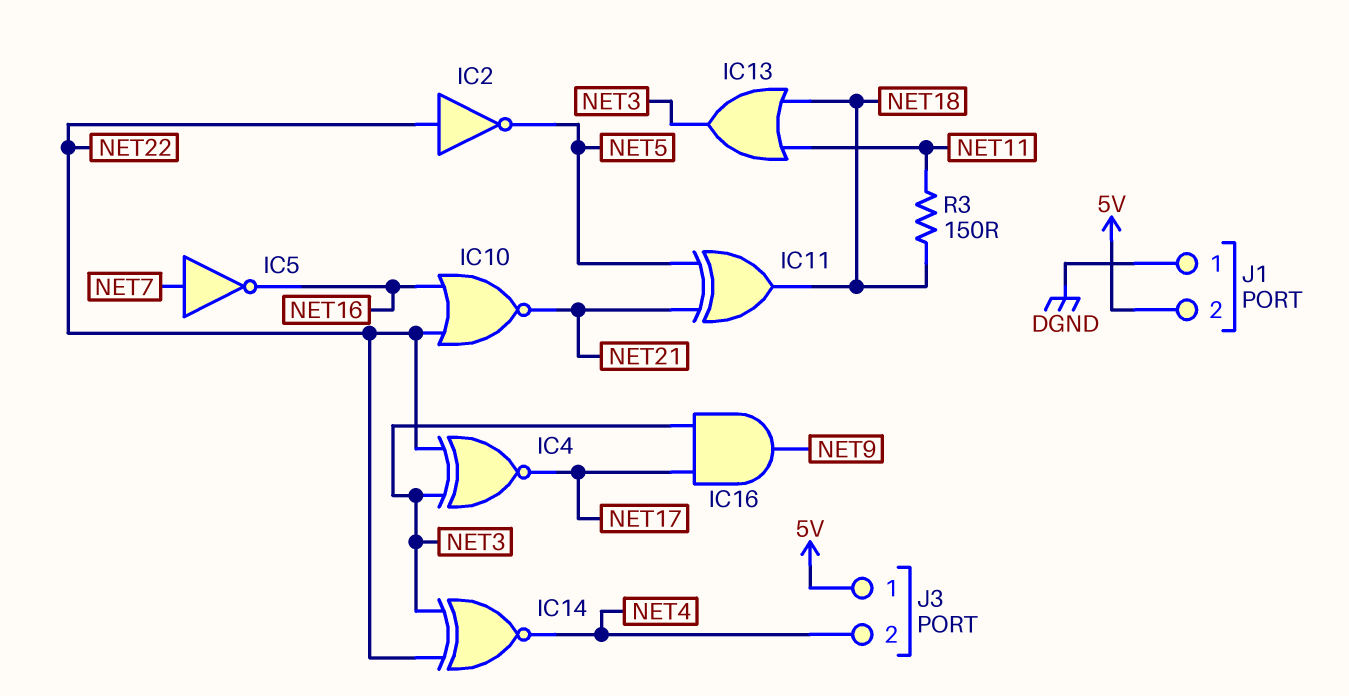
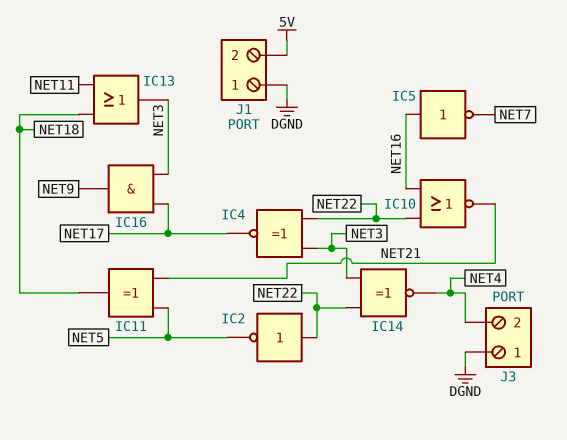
IC5: NOT (in NET7, out NET16) -> NOT (in NET16, out NET7)
J3 pin 1: 5V -> DGND
R3: 150 (NET11, NET18) -> none

